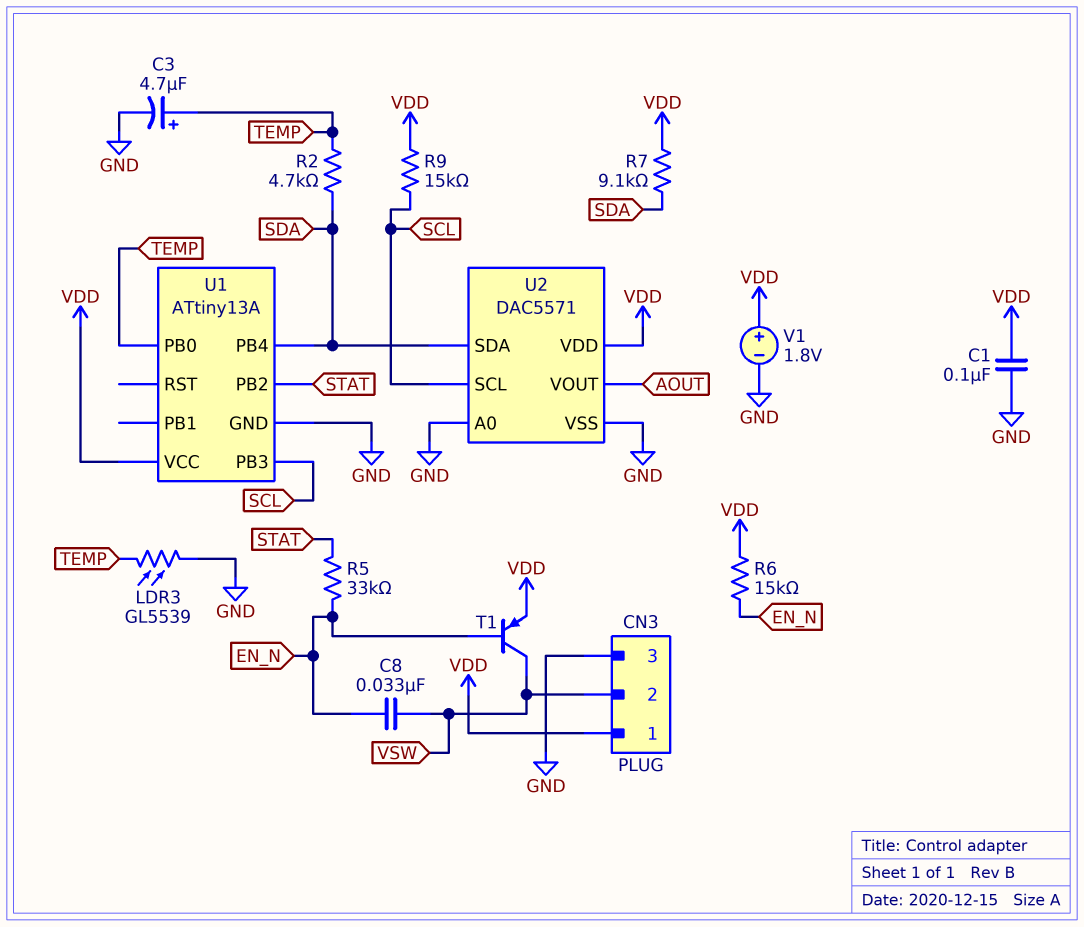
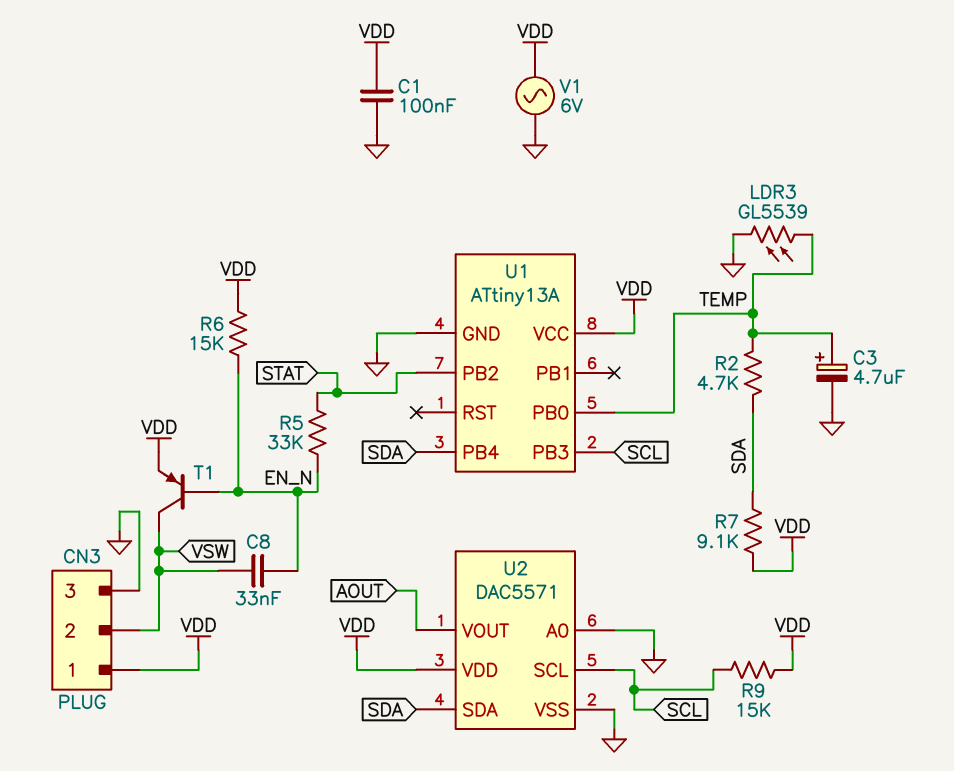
V1: 1.8V (plus VDD, minus GND) -> AC 6V (GND, VDD)

